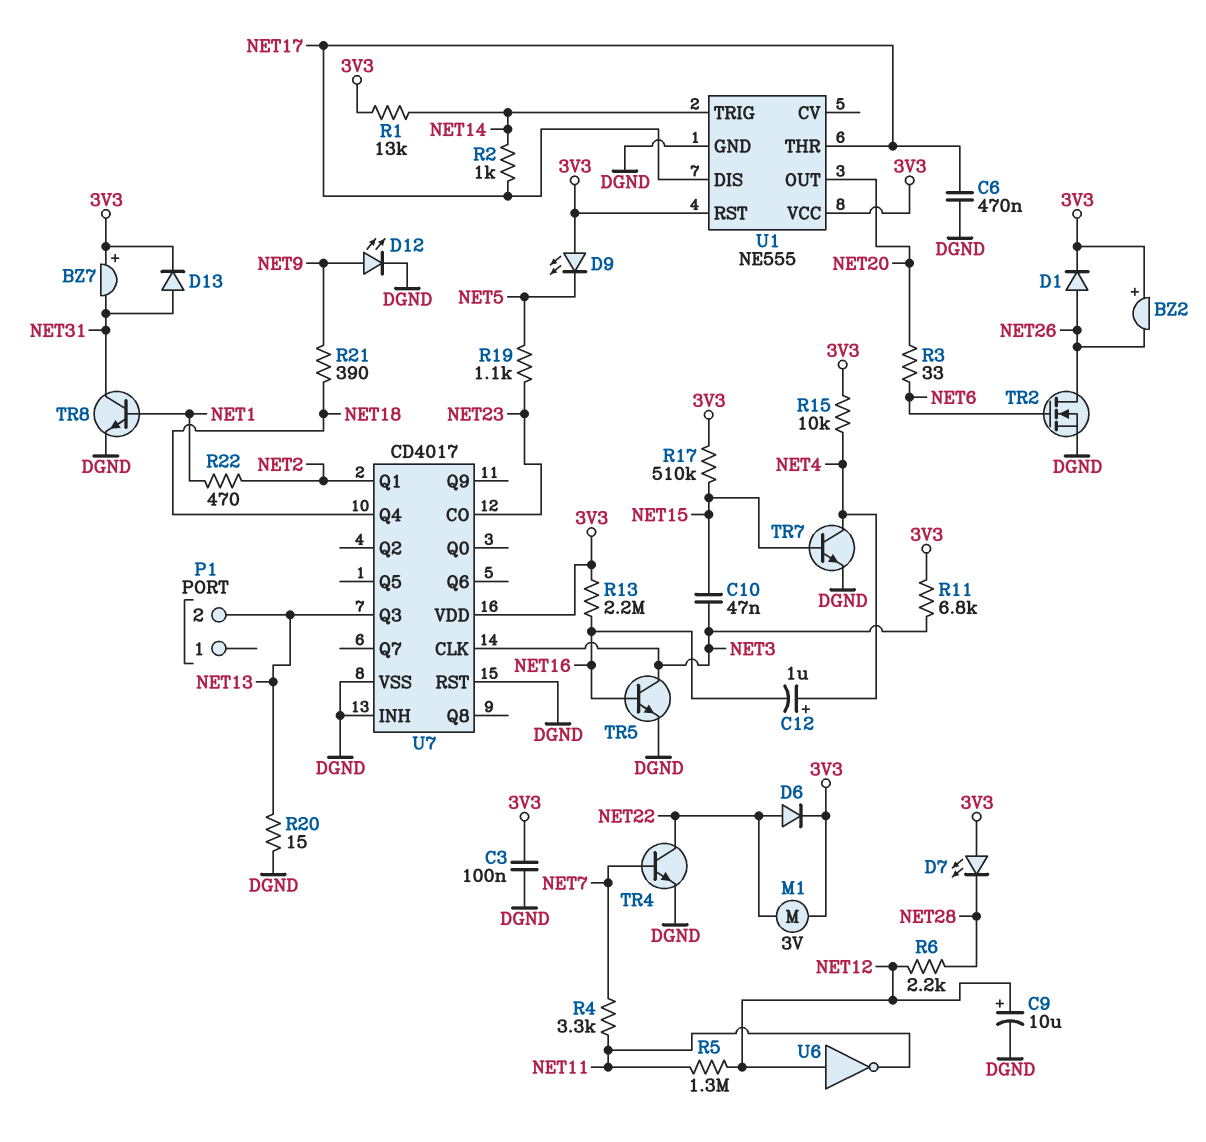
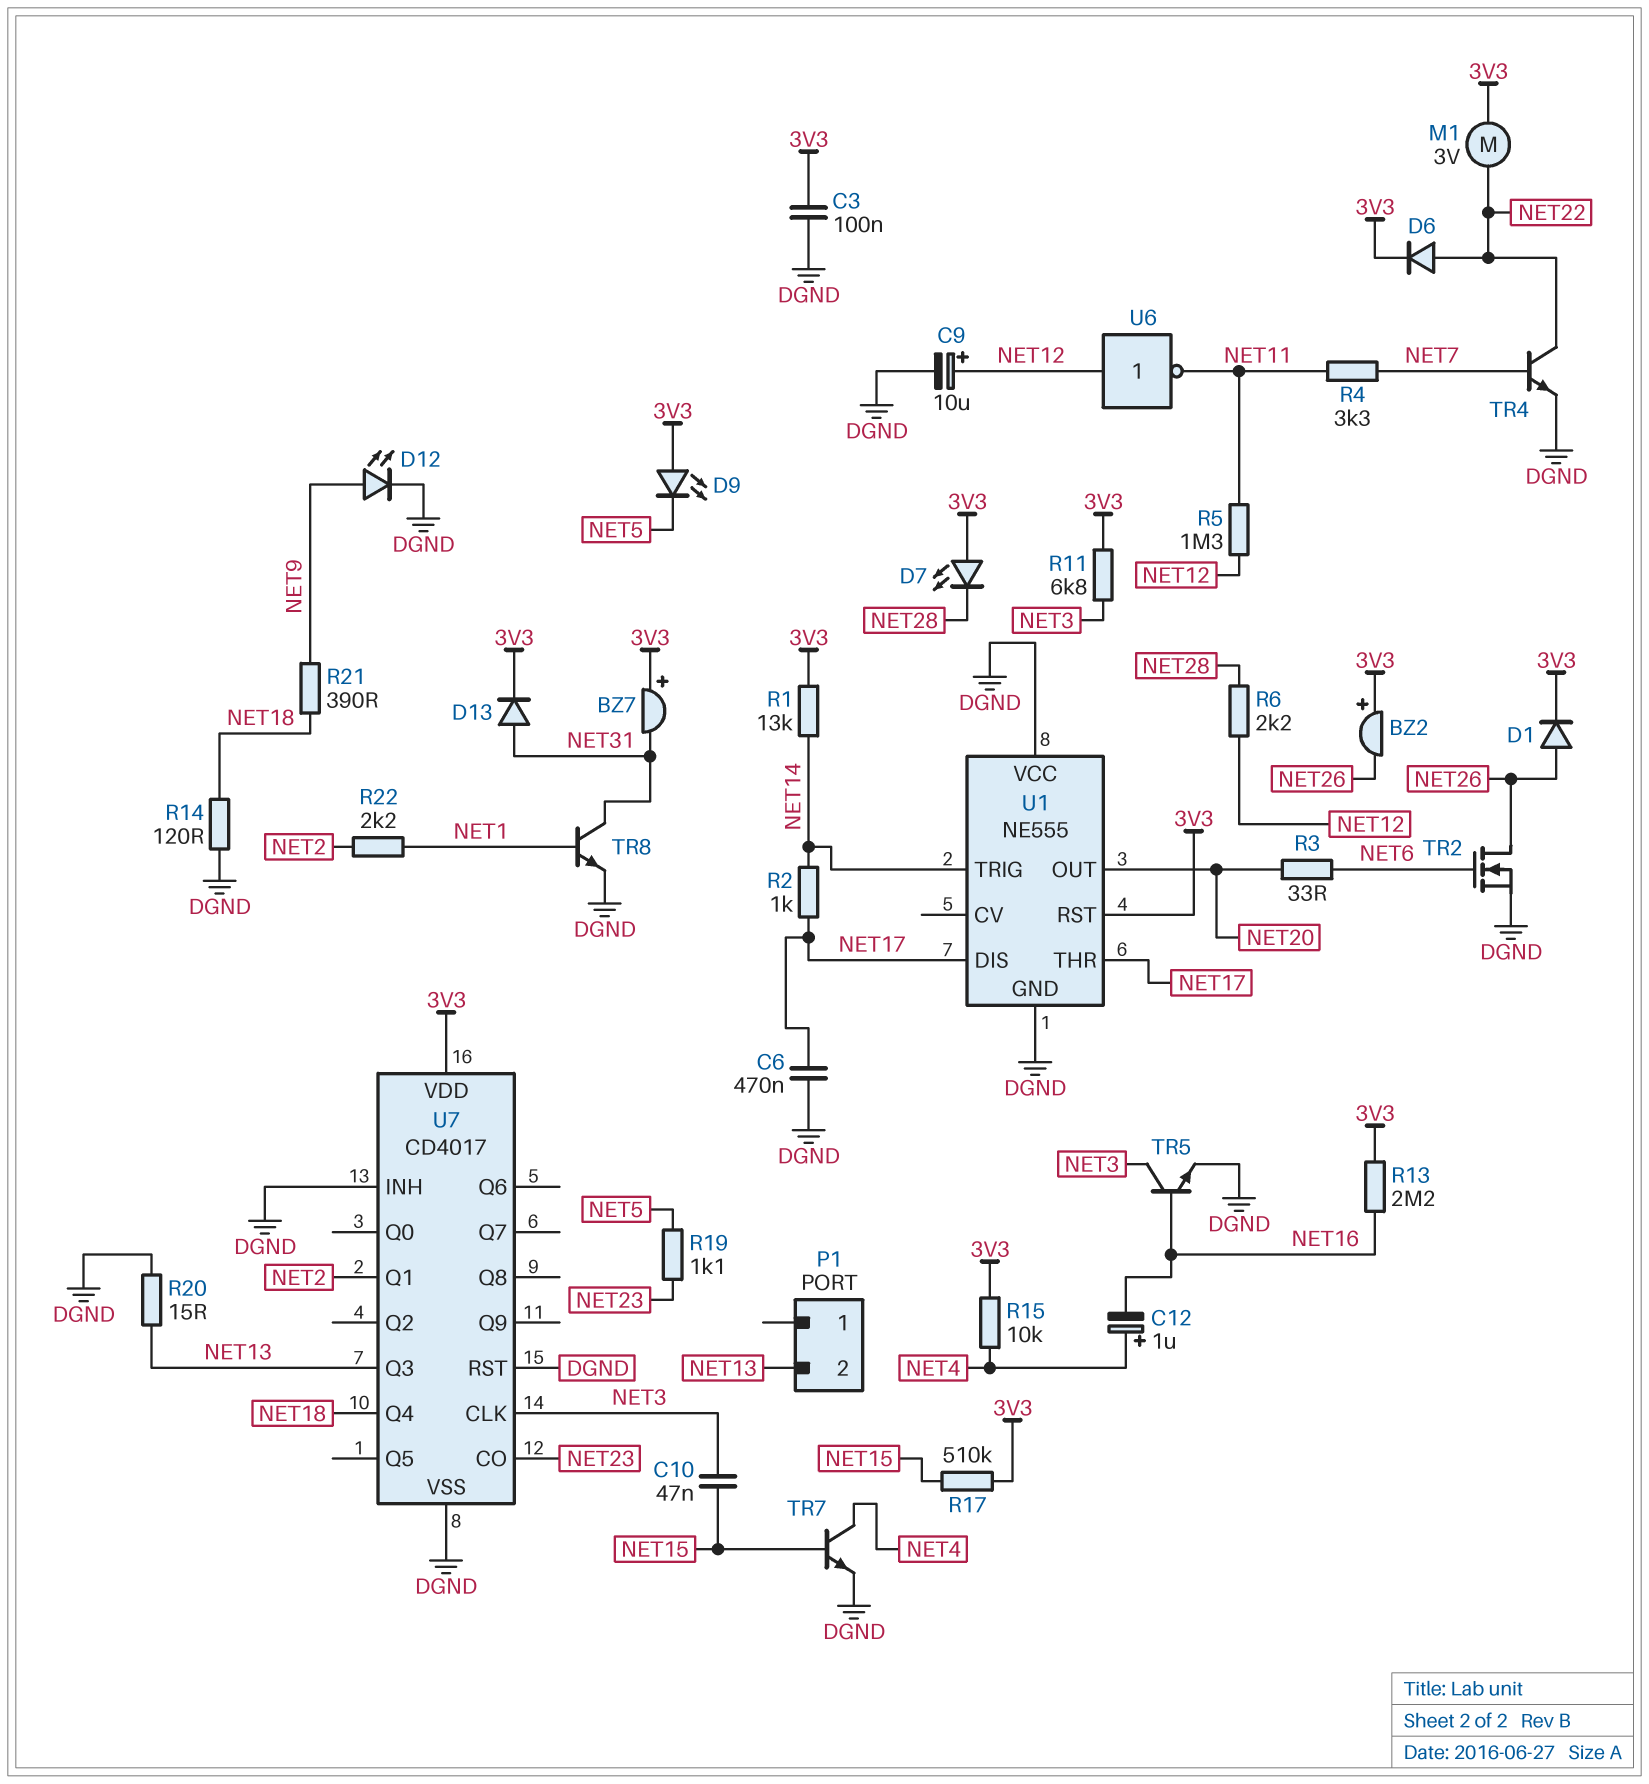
R14: none -> 120 (DGND, NET18)
R22: 470 (NET1, NET2) -> 2.2k (NET1, NET2)
U1 pin VCC: 3V3 -> DGND

